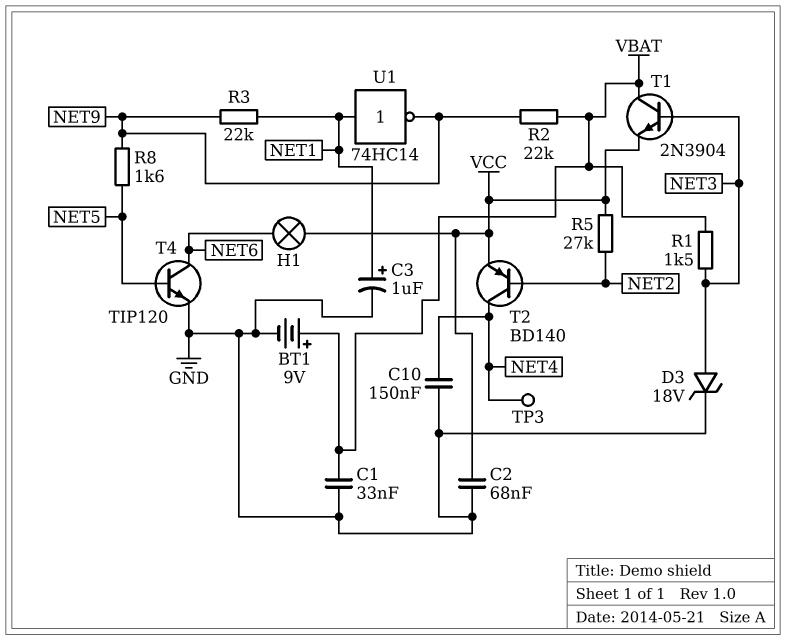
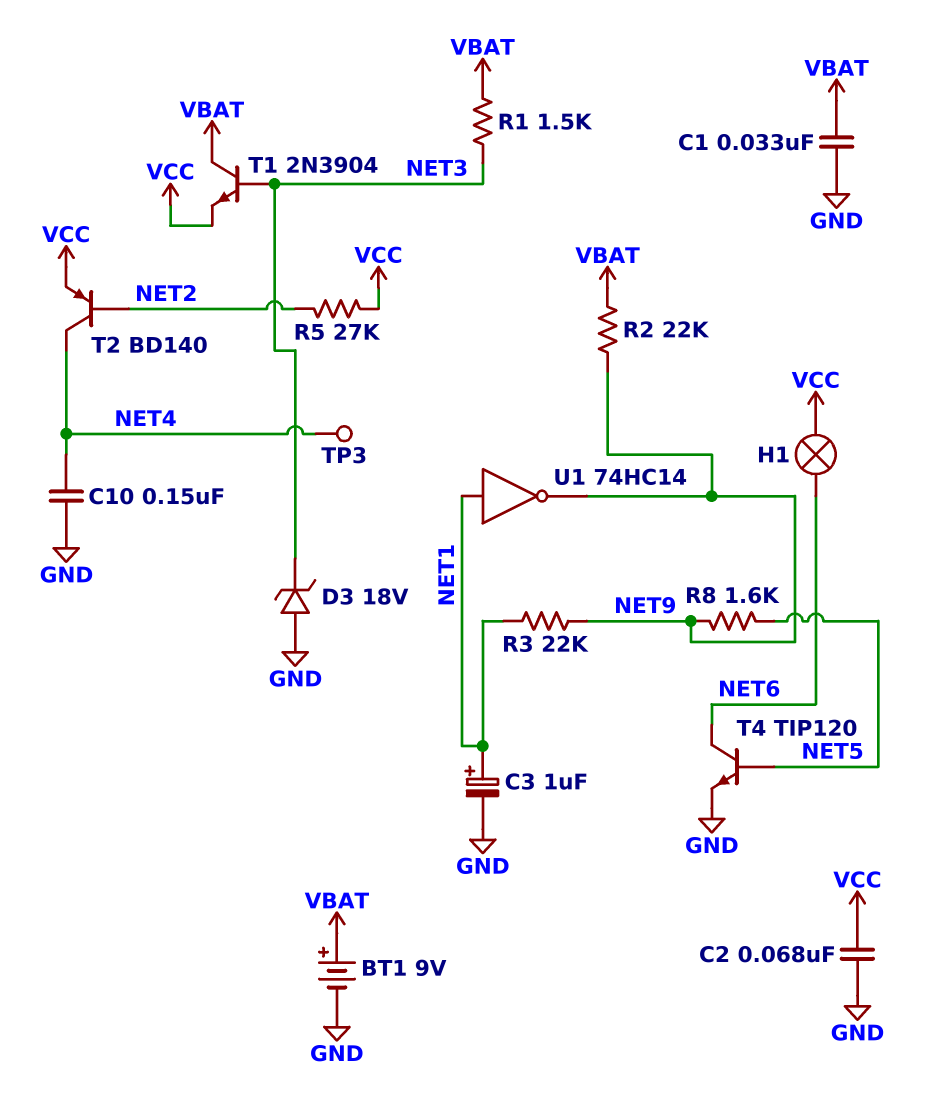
D3: zener 18V (A NET3, K GND) -> zener 18V (A GND, K NET3)

